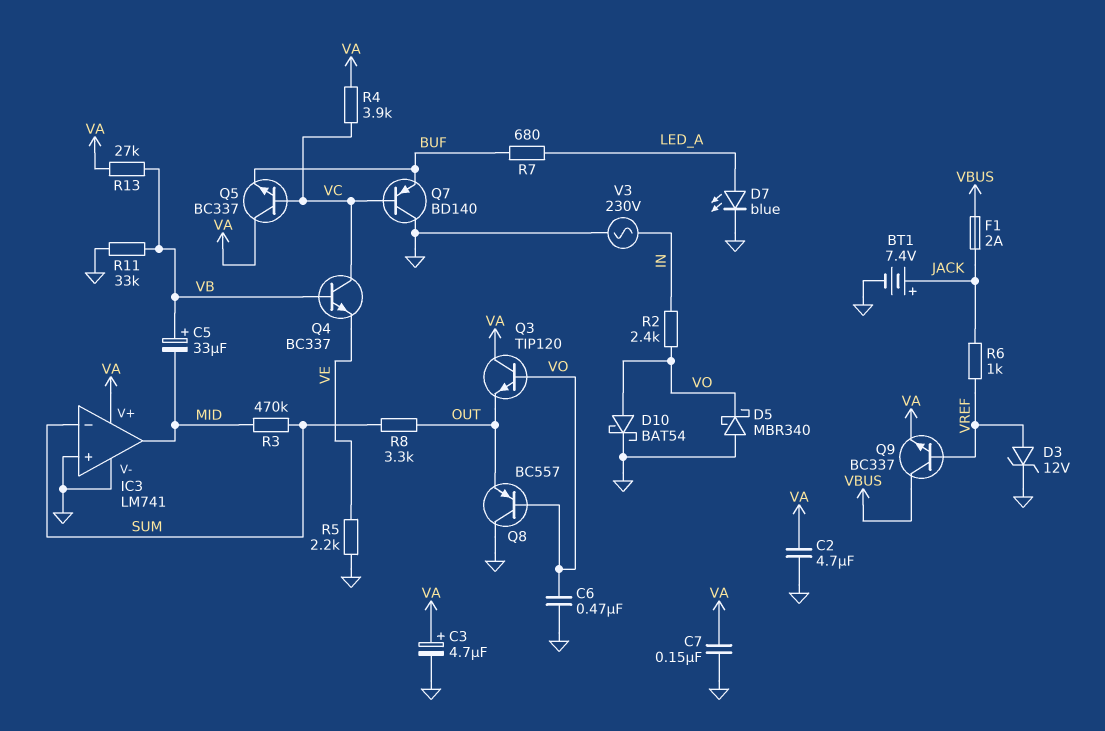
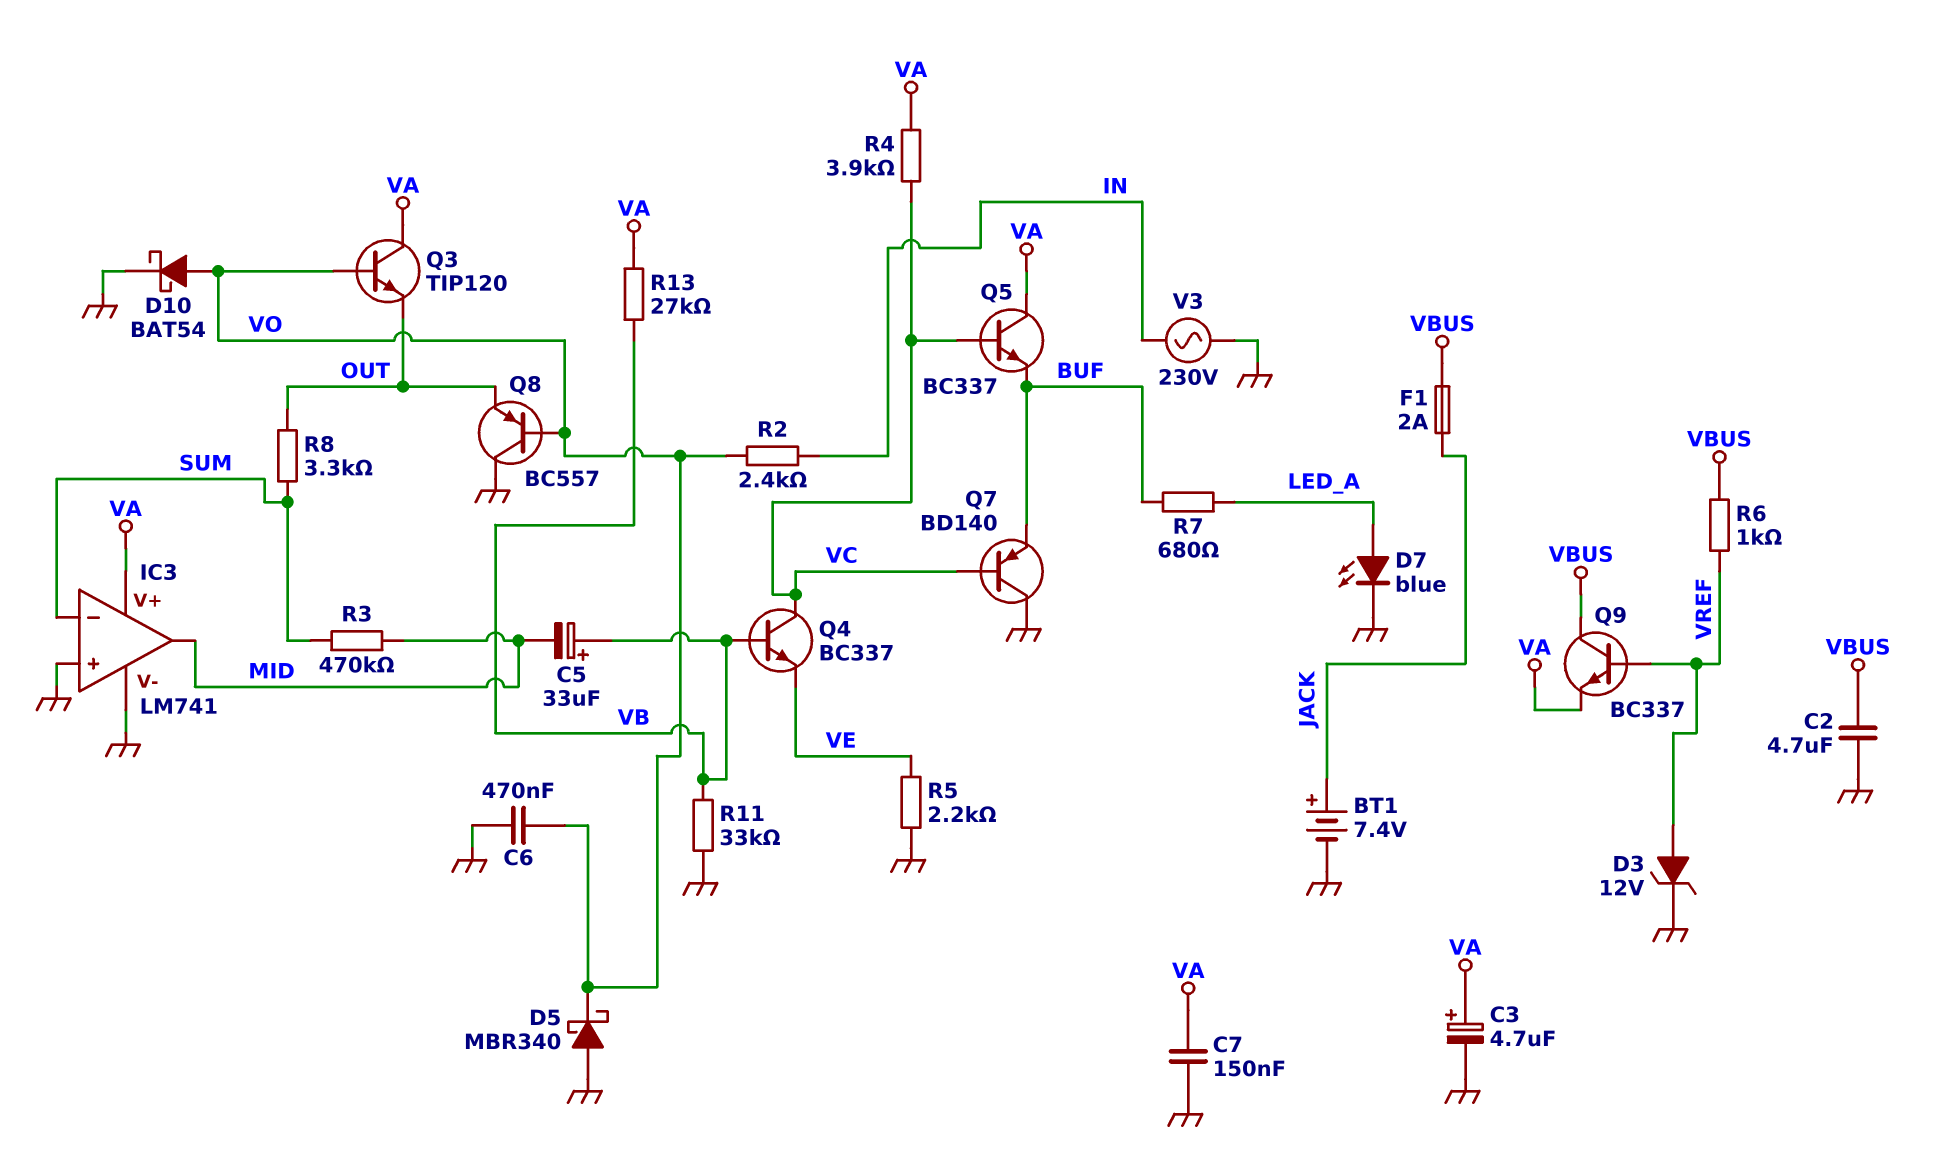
C2: 4.7uF (GND, VA) -> 4.7uF (GND, VBUS)
R6: 1k (JACK, VREF) -> 1k (VBUS, VREF)

